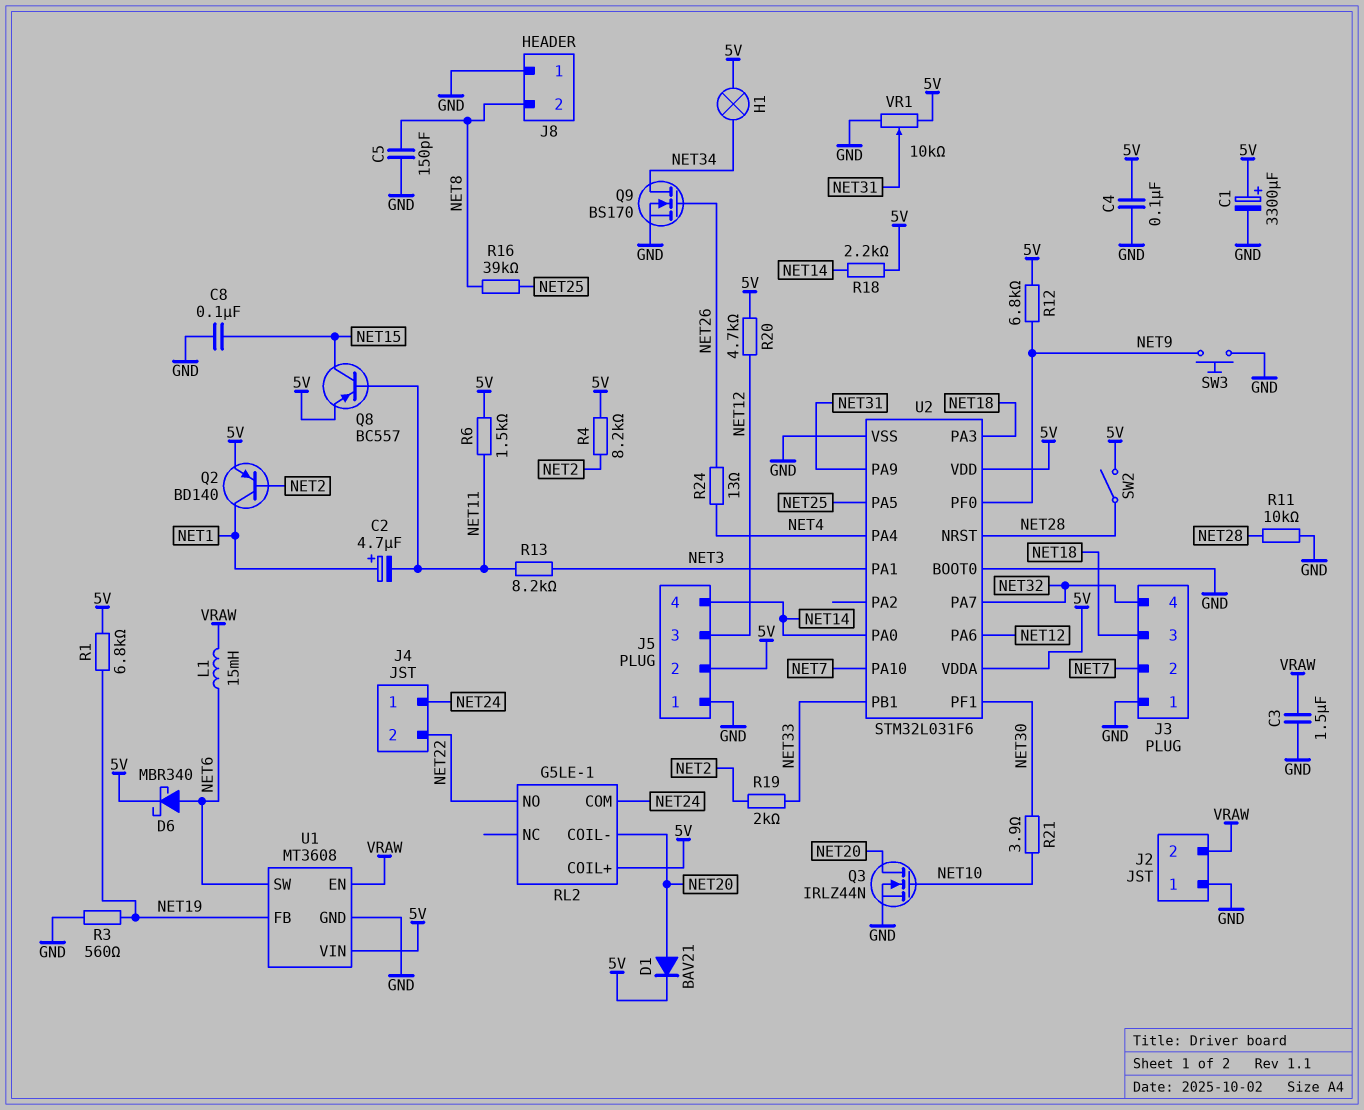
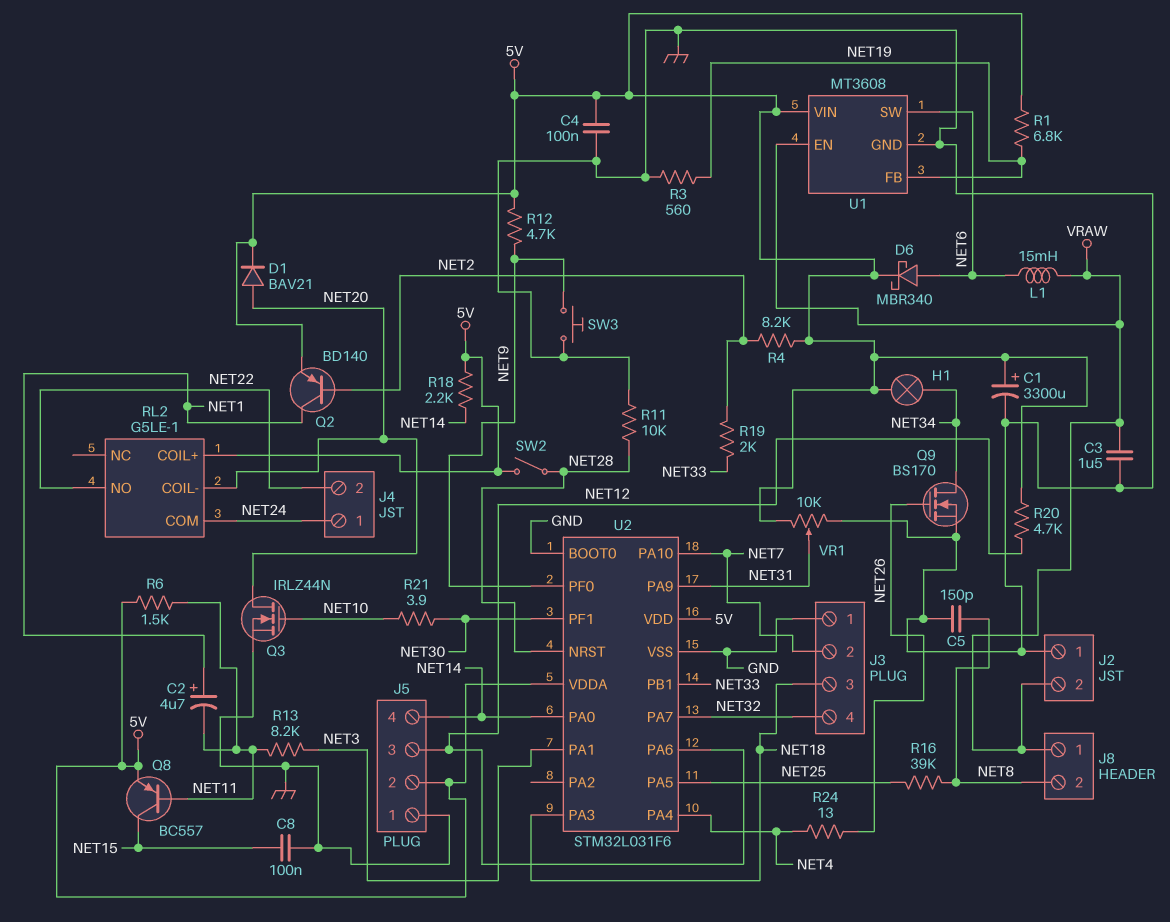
J8 pin 1: GND -> VRAW
R12: 6.8k (5V, NET9) -> 4.7k (5V, NET9)

